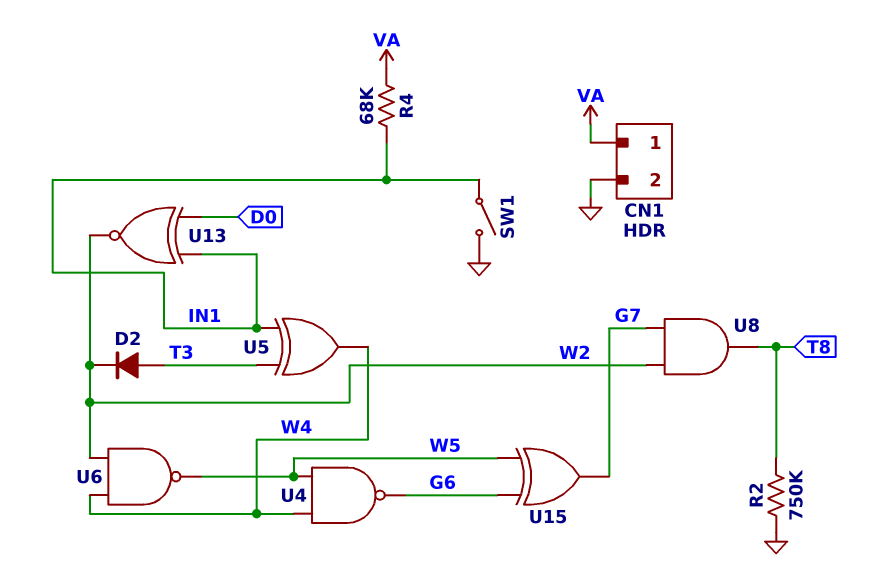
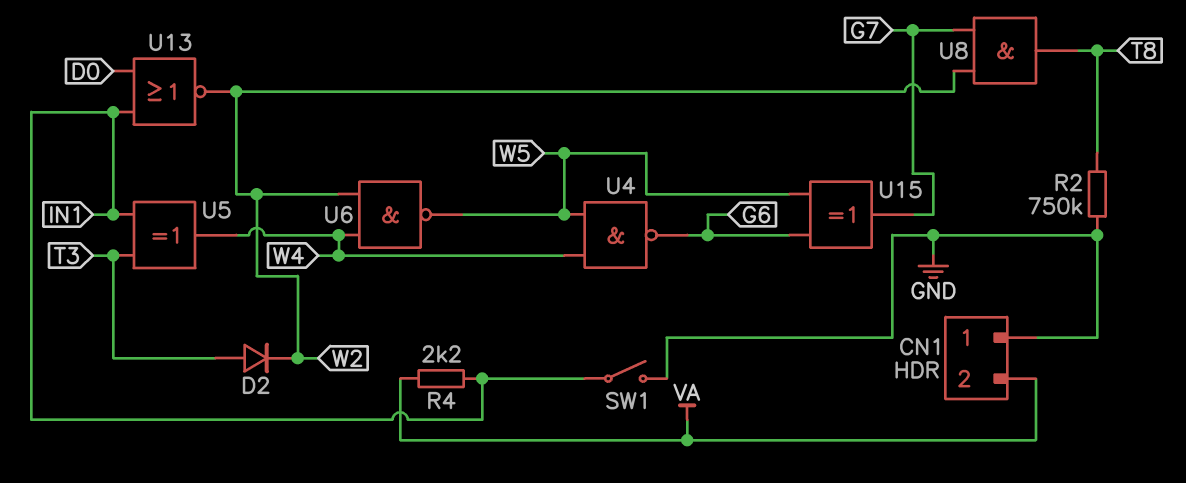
CN1 pin 1: VA -> GND
CN1 pin 2: GND -> VA
R4: 68k (IN1, VA) -> 2.2k (IN1, VA)
U13: XNOR (in D0, in IN1, out W2) -> NOR (in D0, in IN1, out W2)

